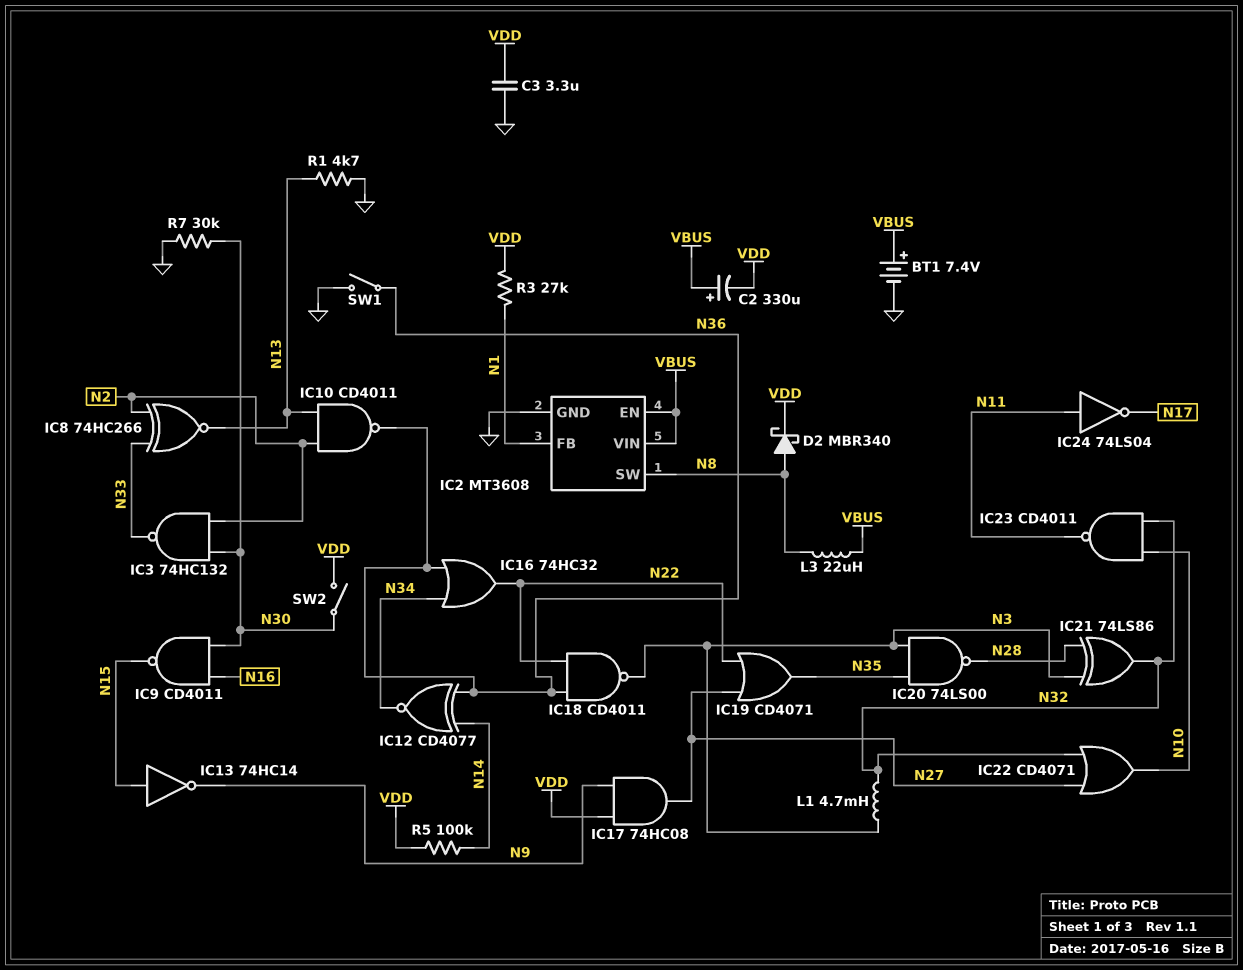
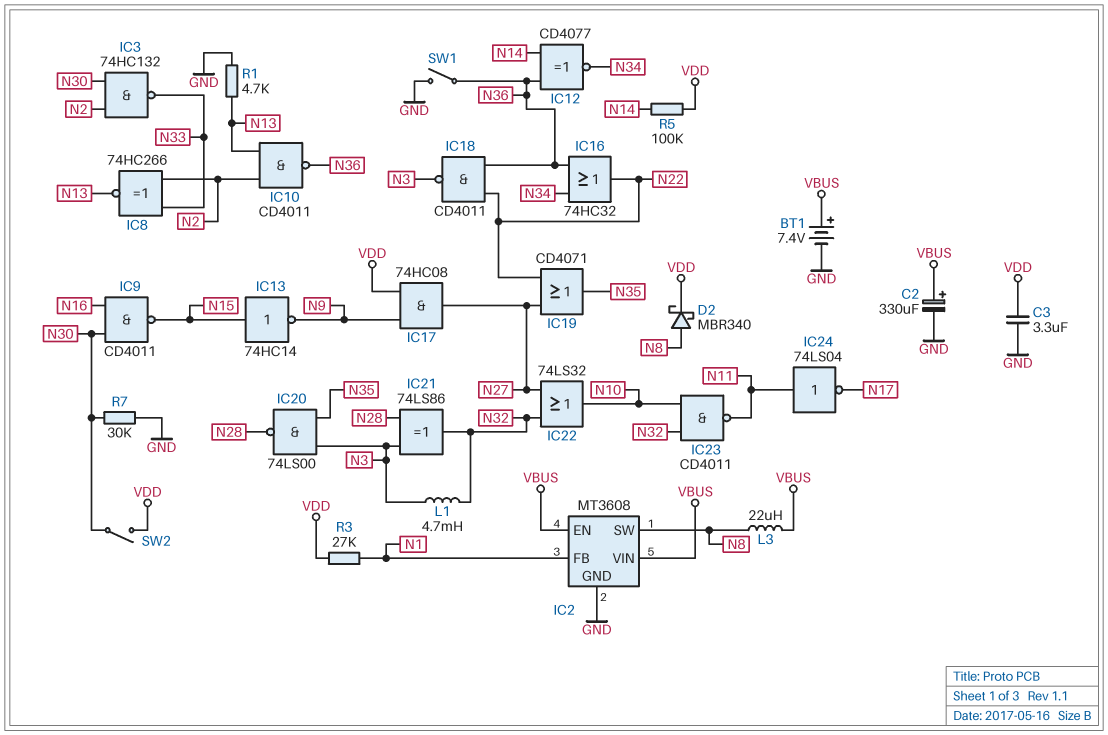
C2: 330uF (plus VBUS, minus VDD) -> 330uF (plus VBUS, minus GND)
IC22: OR CD4071 (in N27, in N32, out N10) -> OR 74LS32 (in N27, in N32, out N10)

